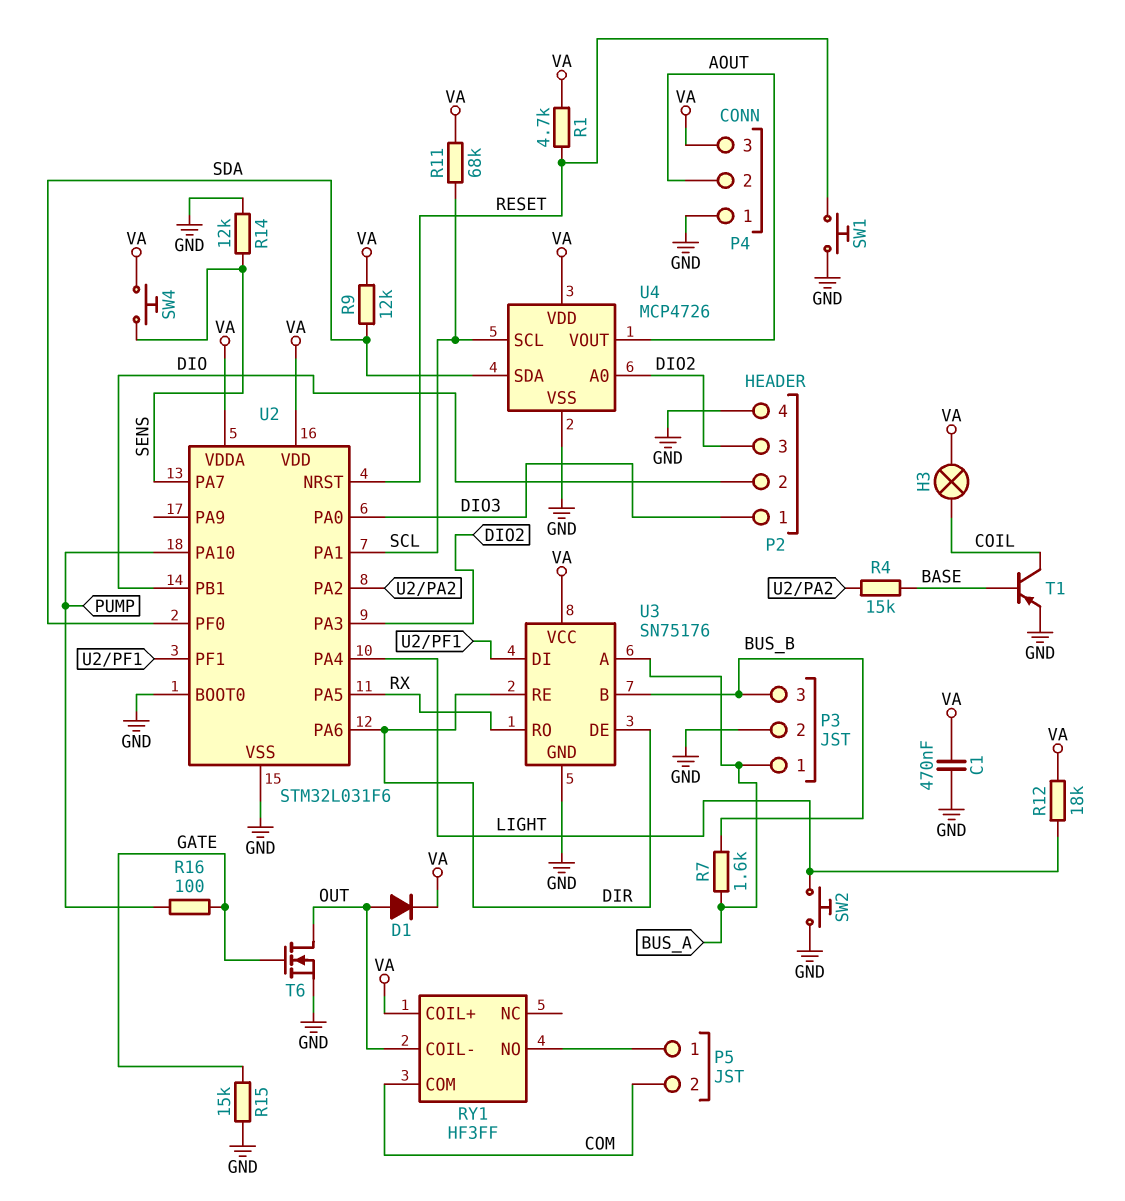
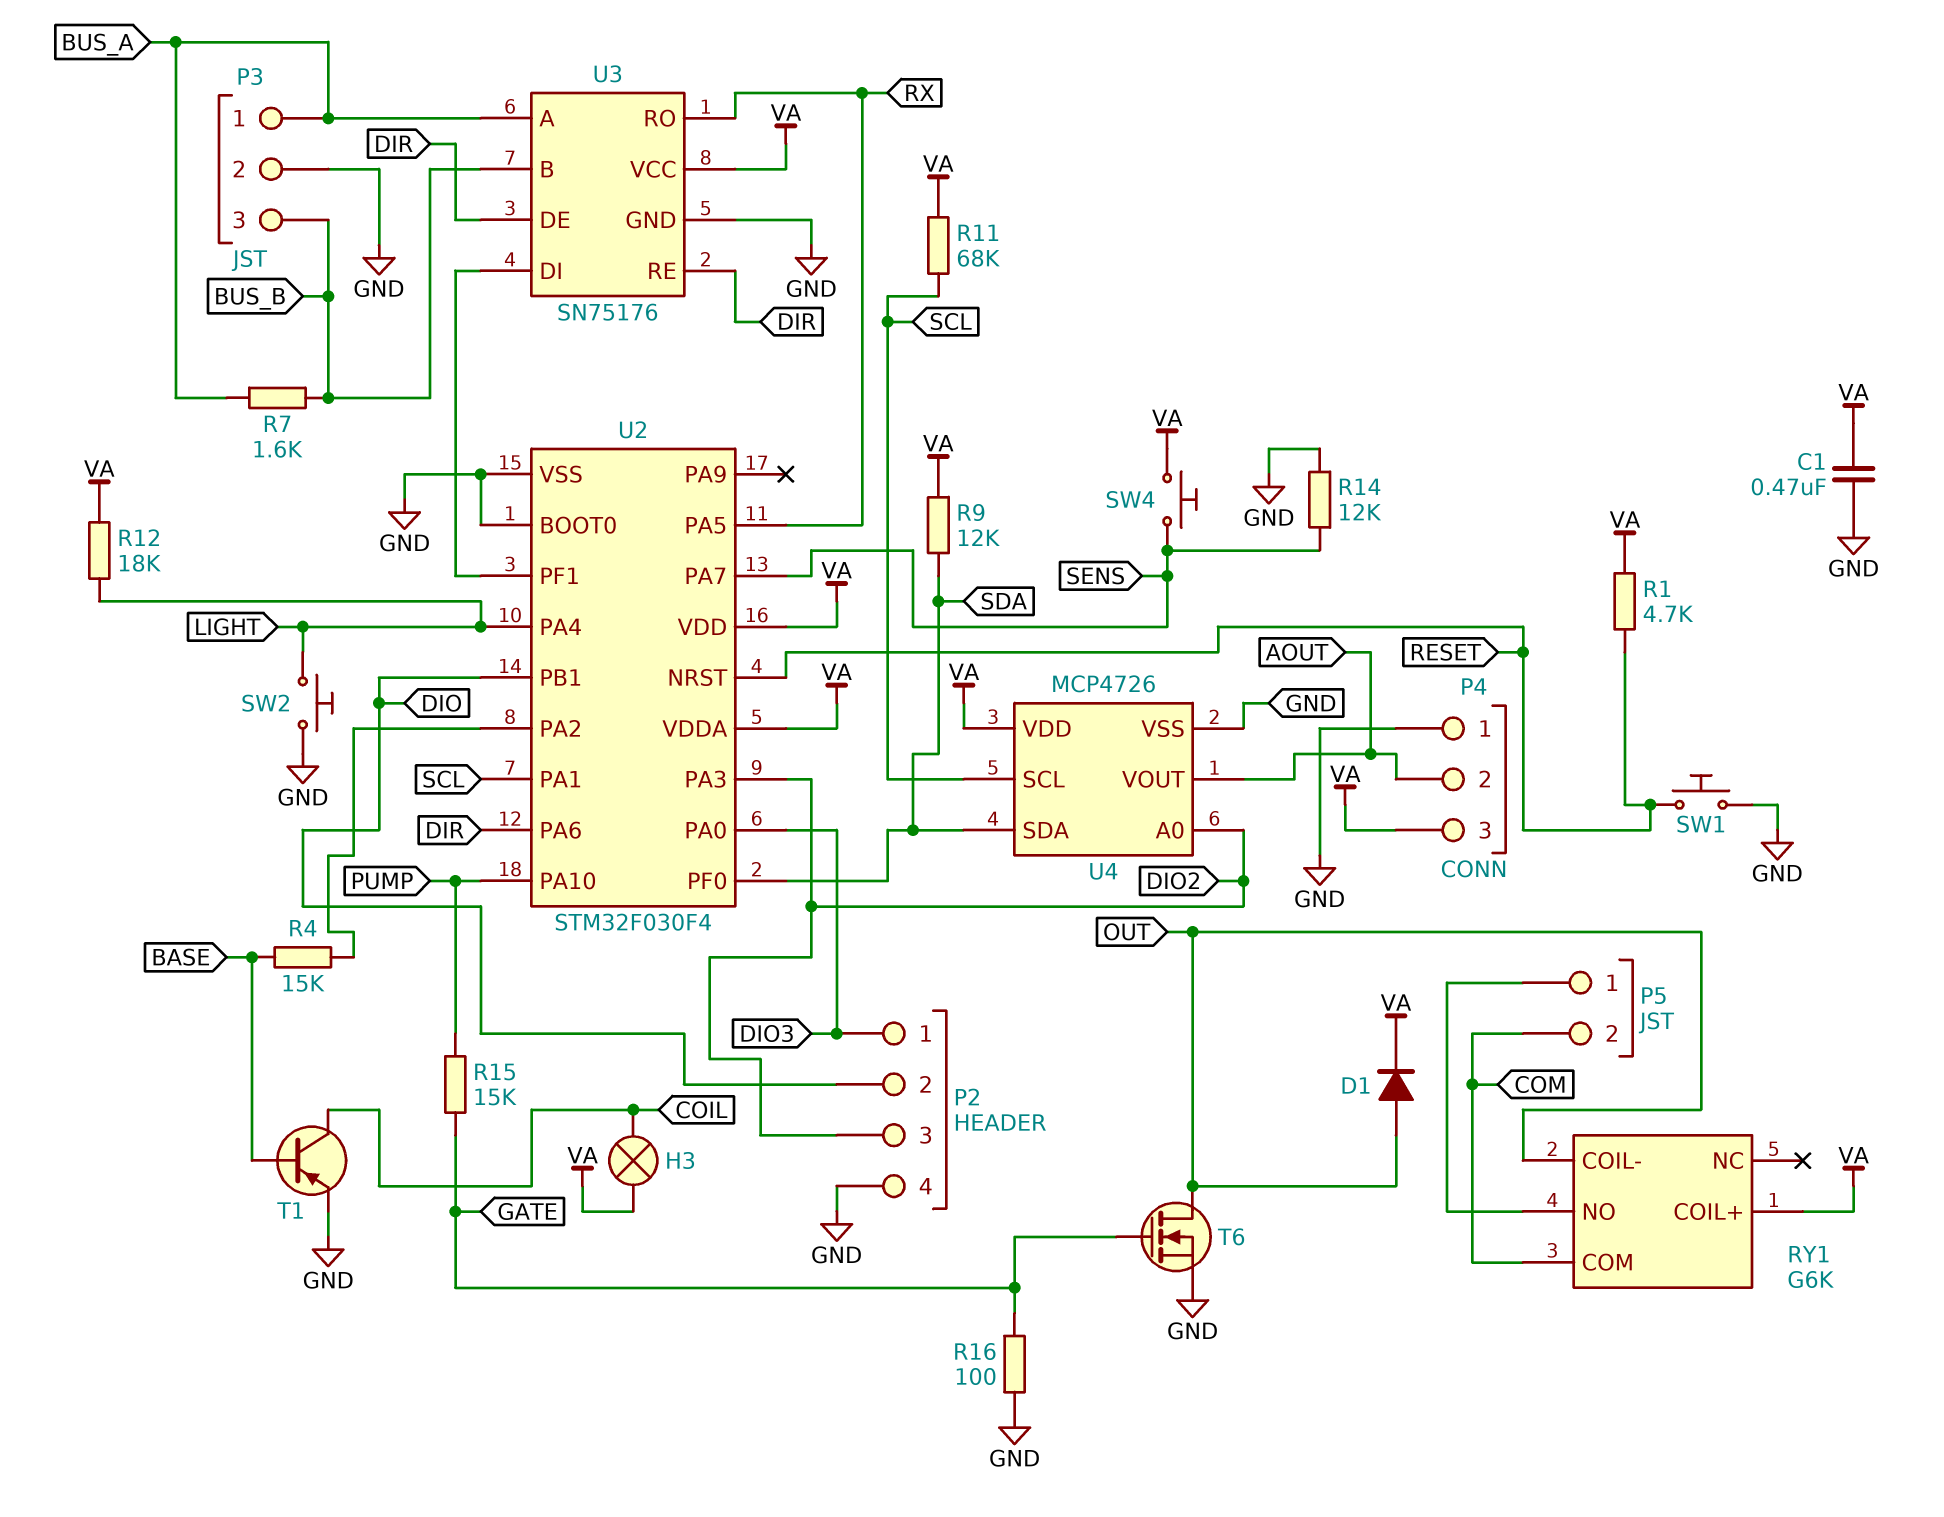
R15: 15k (GATE, GND) -> 15k (GATE, PUMP)
R16: 100 (GATE, PUMP) -> 100 (GATE, GND)
RY1: HF3FF -> G6K
U2: STM32L031F6 -> STM32F030F4

